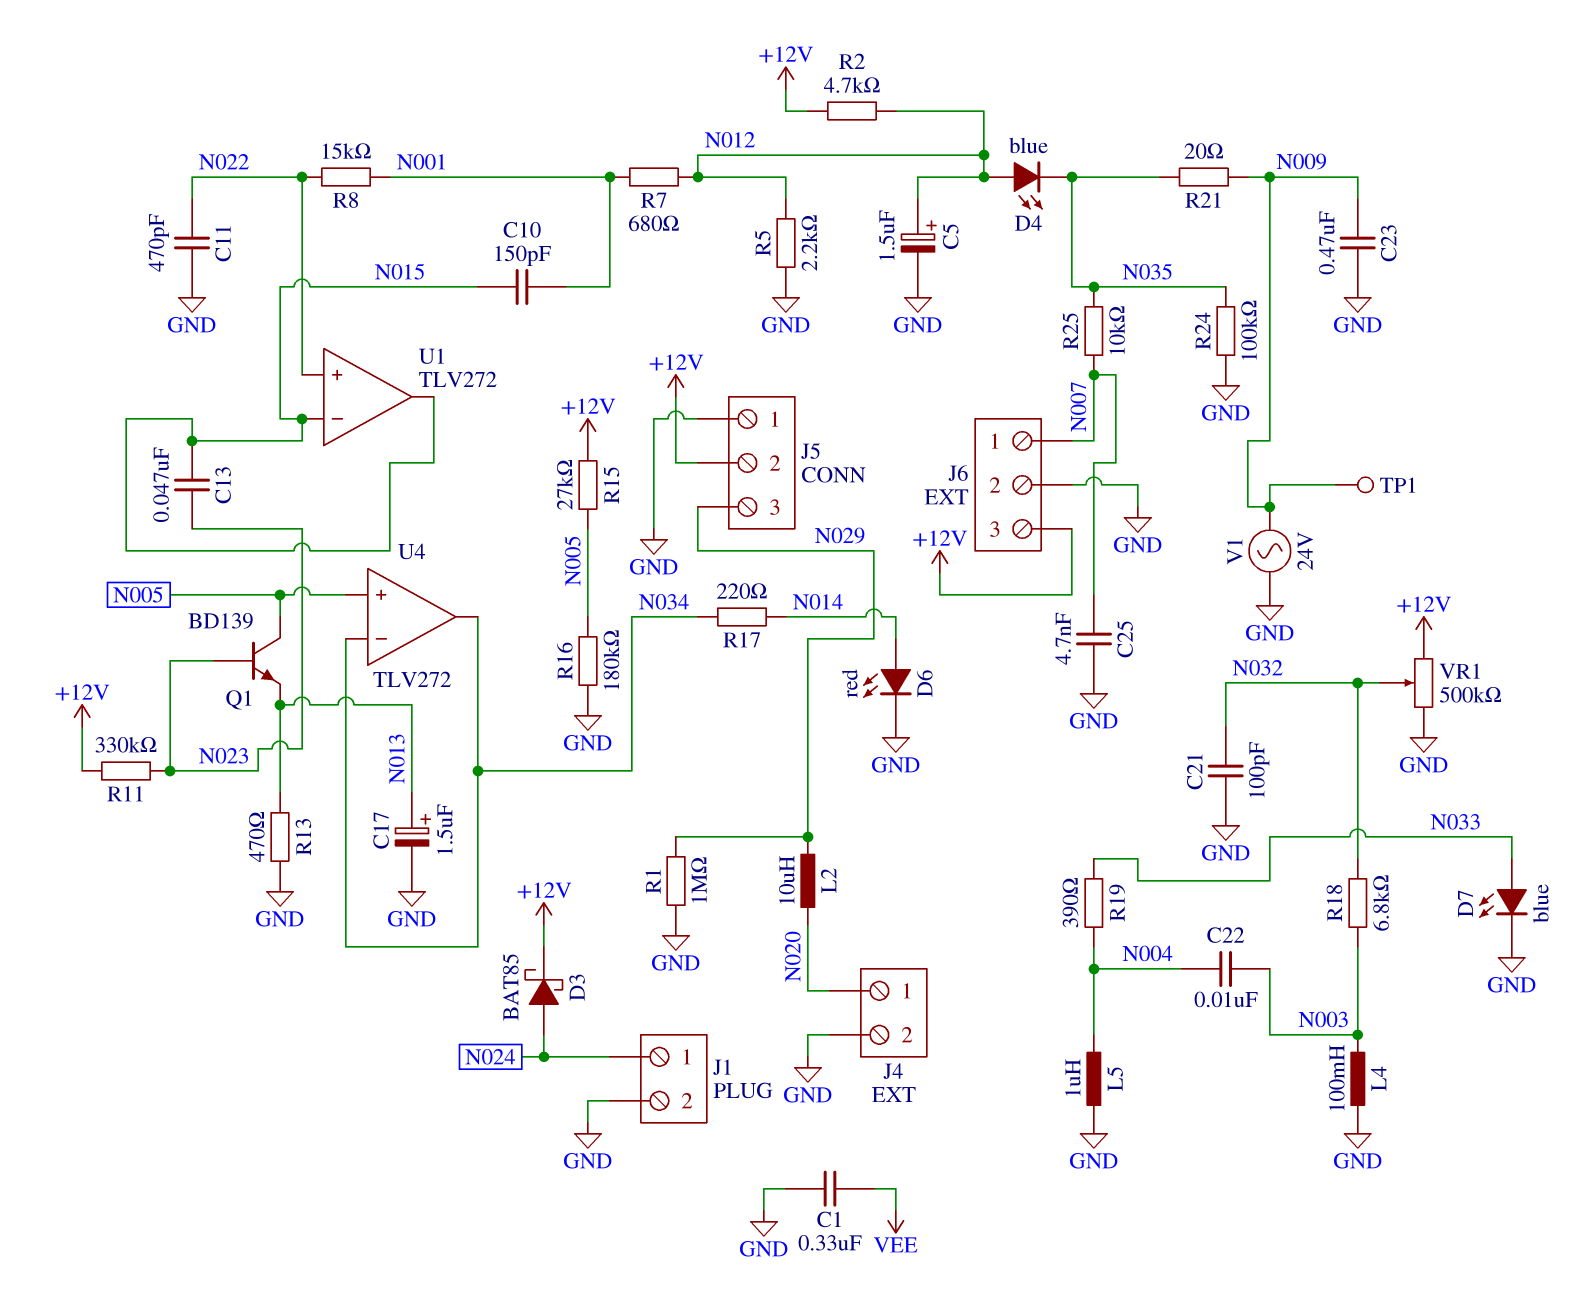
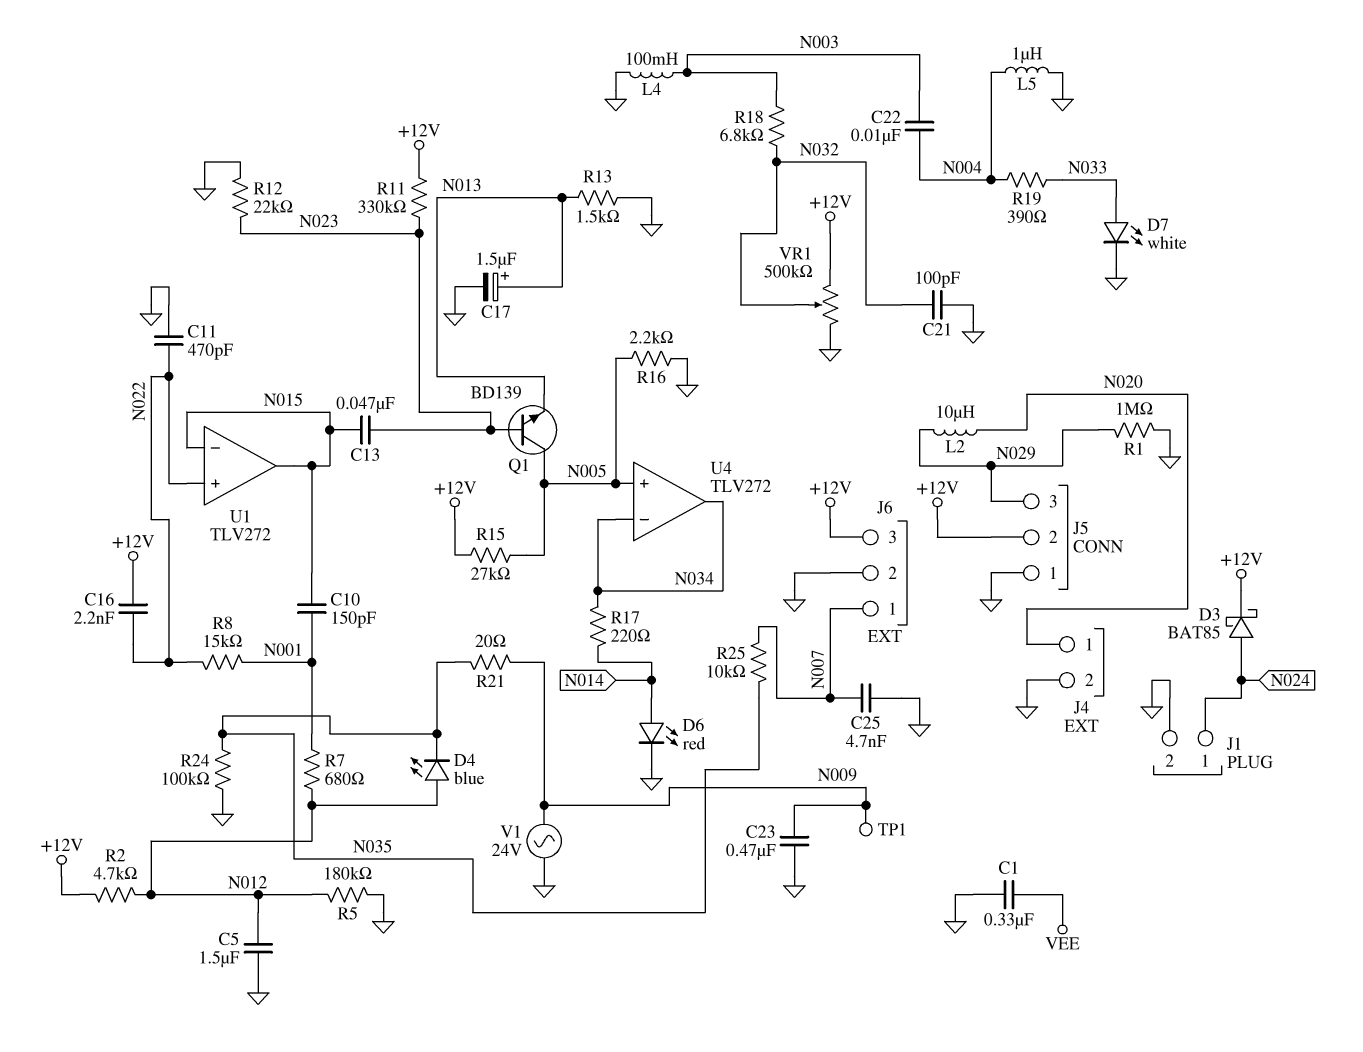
C5: 1.5uF (plus N012, minus GND) -> 1.5uF (GND, N012)
C16: none -> 2.2nF (+12V, N022)
D7: LED blue (A N033, K GND) -> LED white (A N033, K GND)
R5: 2.2k (GND, N012) -> 180k (GND, N012)
R12: none -> 22k (GND, N023)
R13: 470 (GND, N013) -> 1.5k (GND, N013)
R16: 180k (GND, N005) -> 2.2k (GND, N005)

